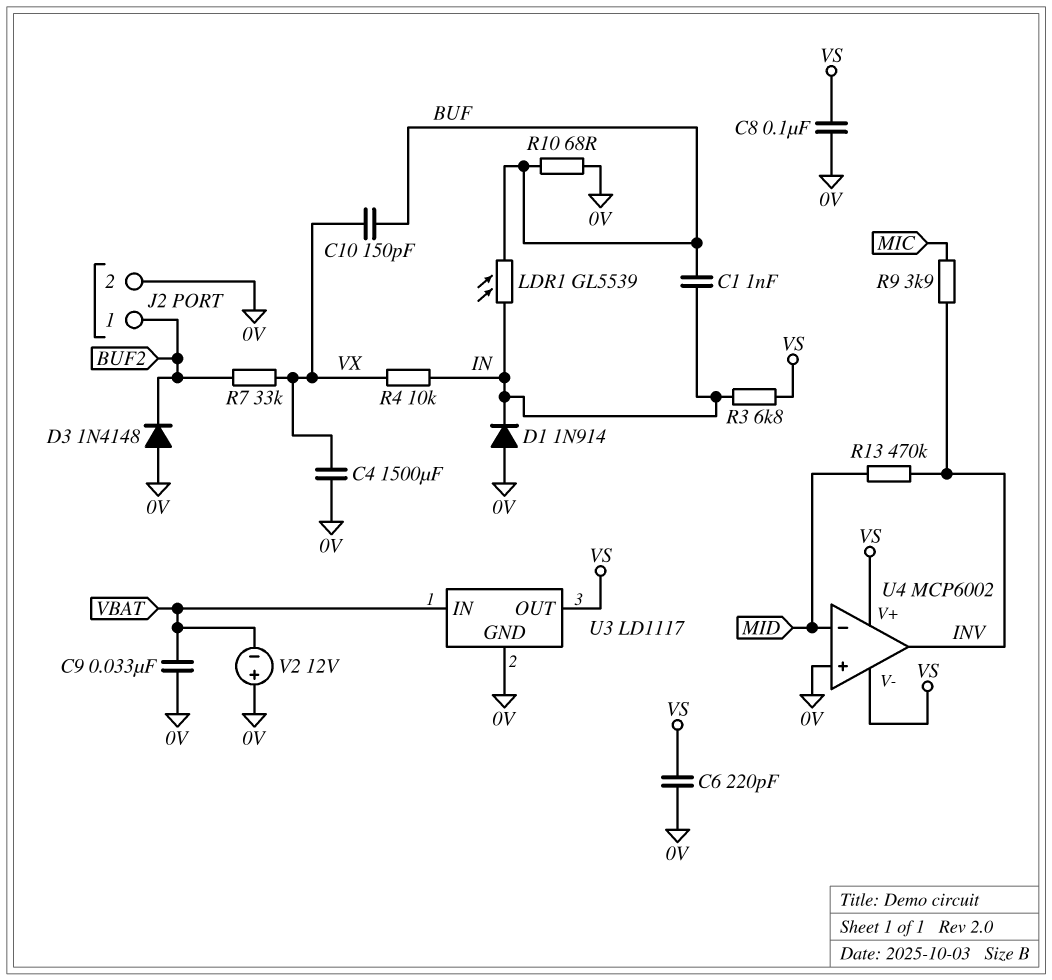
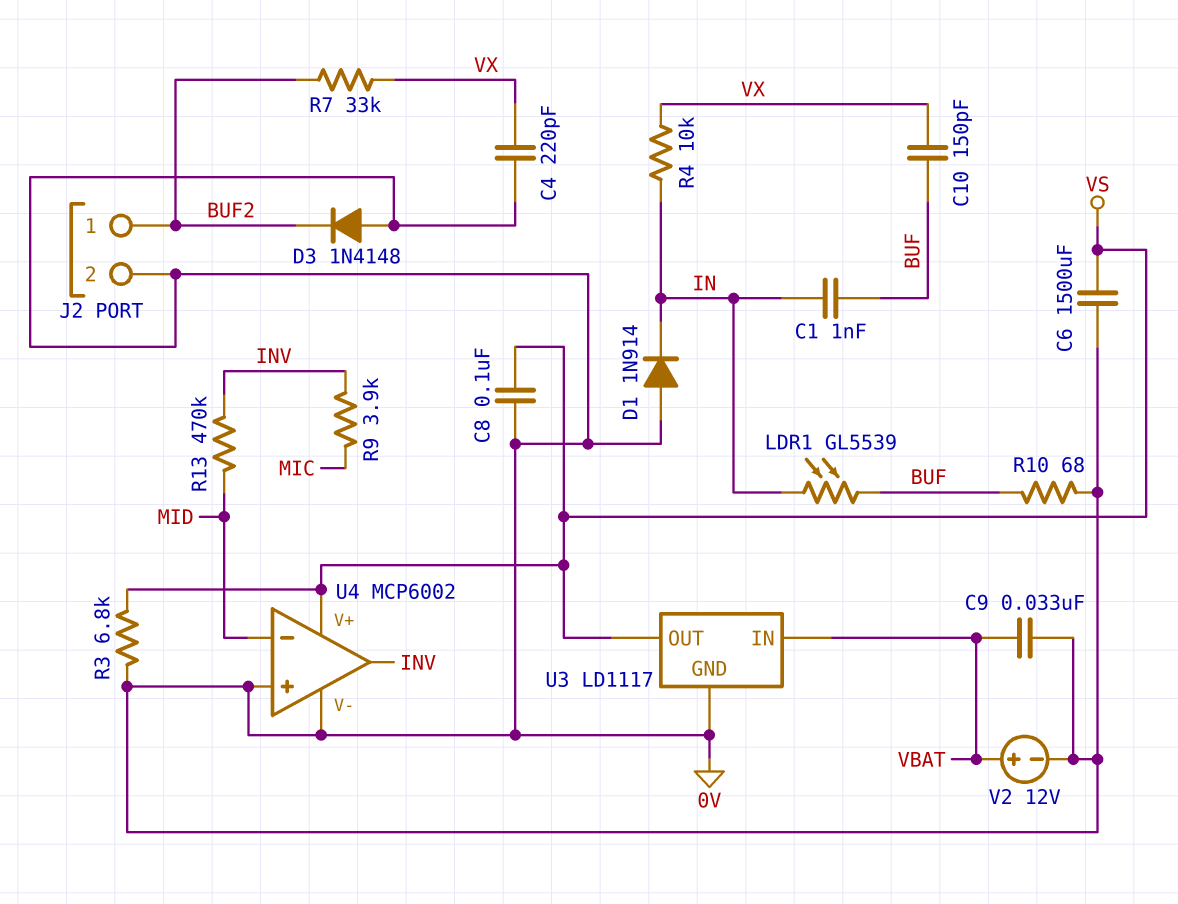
C4: 1500uF (0V, VX) -> 220pF (0V, VX)
C6: 220pF (0V, VS) -> 1500uF (0V, VS)
R3: 6.8k (IN, VS) -> 6.8k (0V, VS)
U4 pin V-: VS -> 0V
V2: 12V (plus 0V, minus VBAT) -> 12V (plus VBAT, minus 0V)

